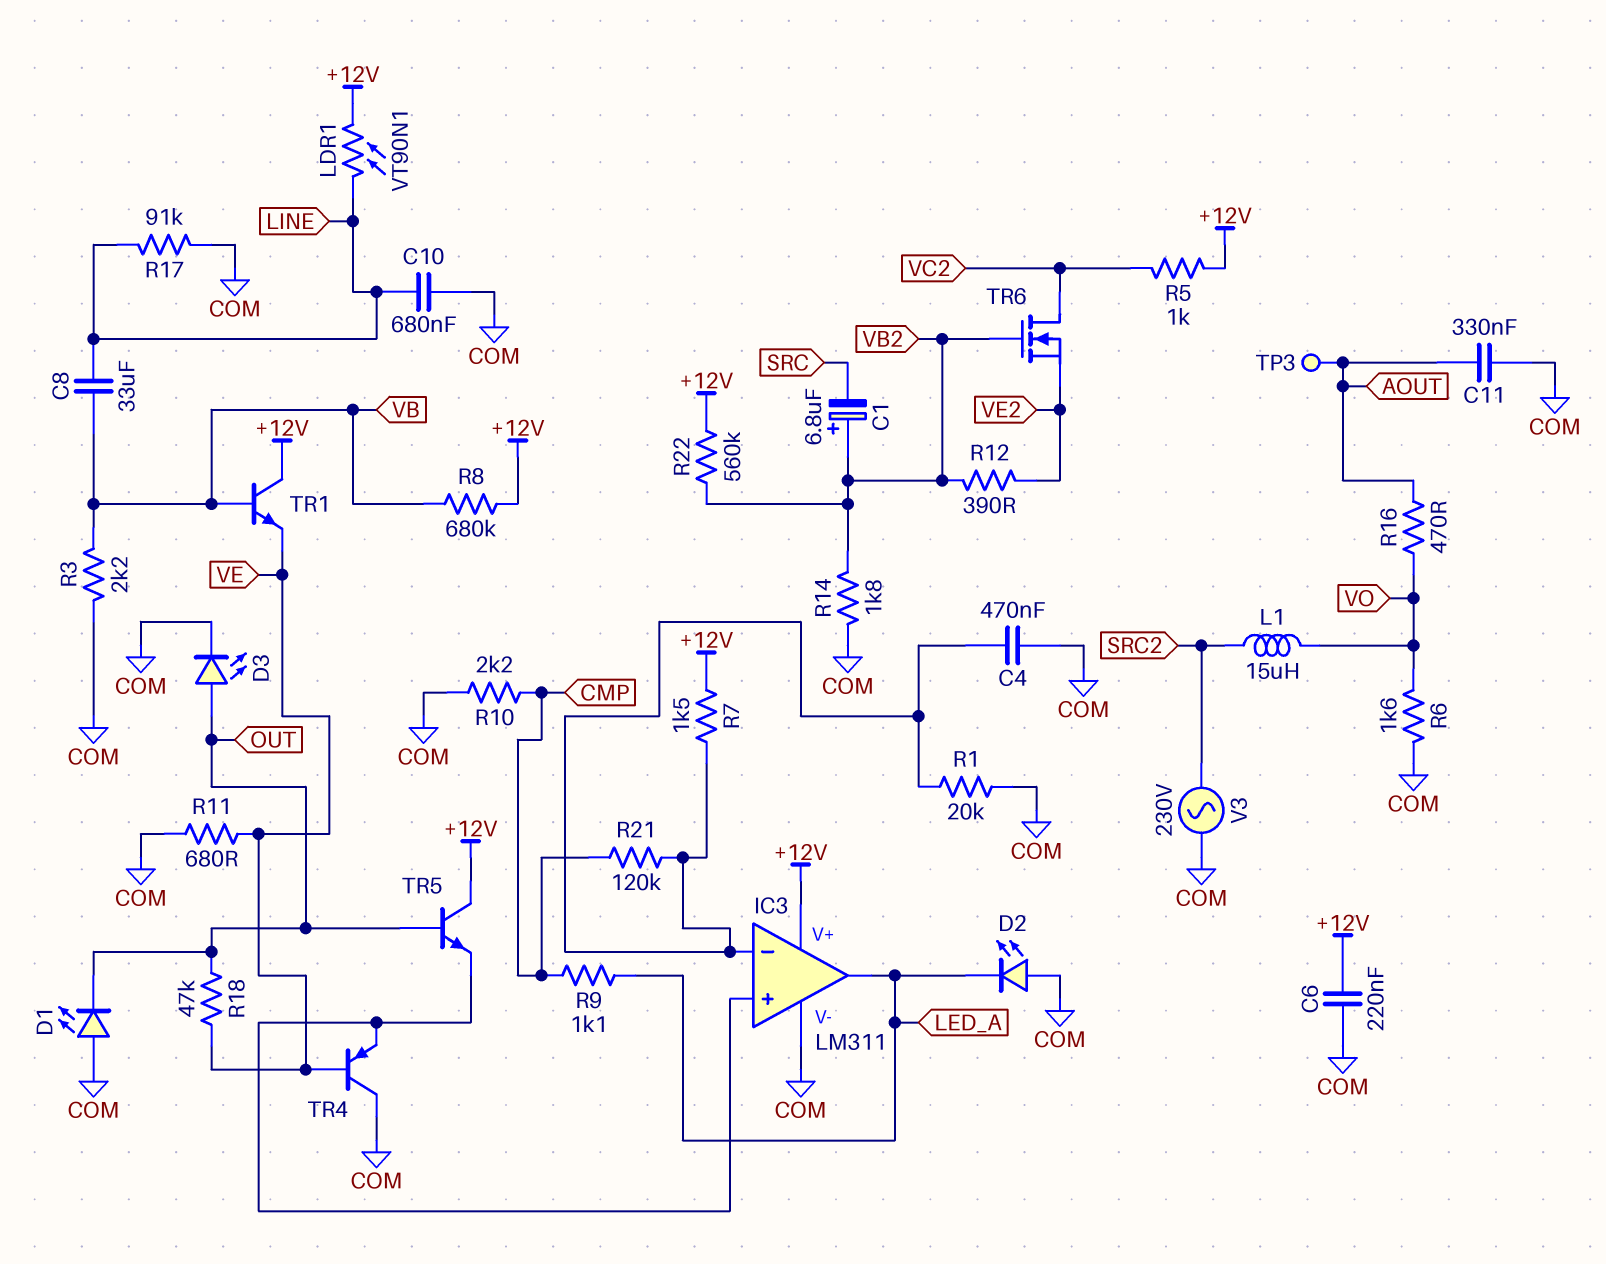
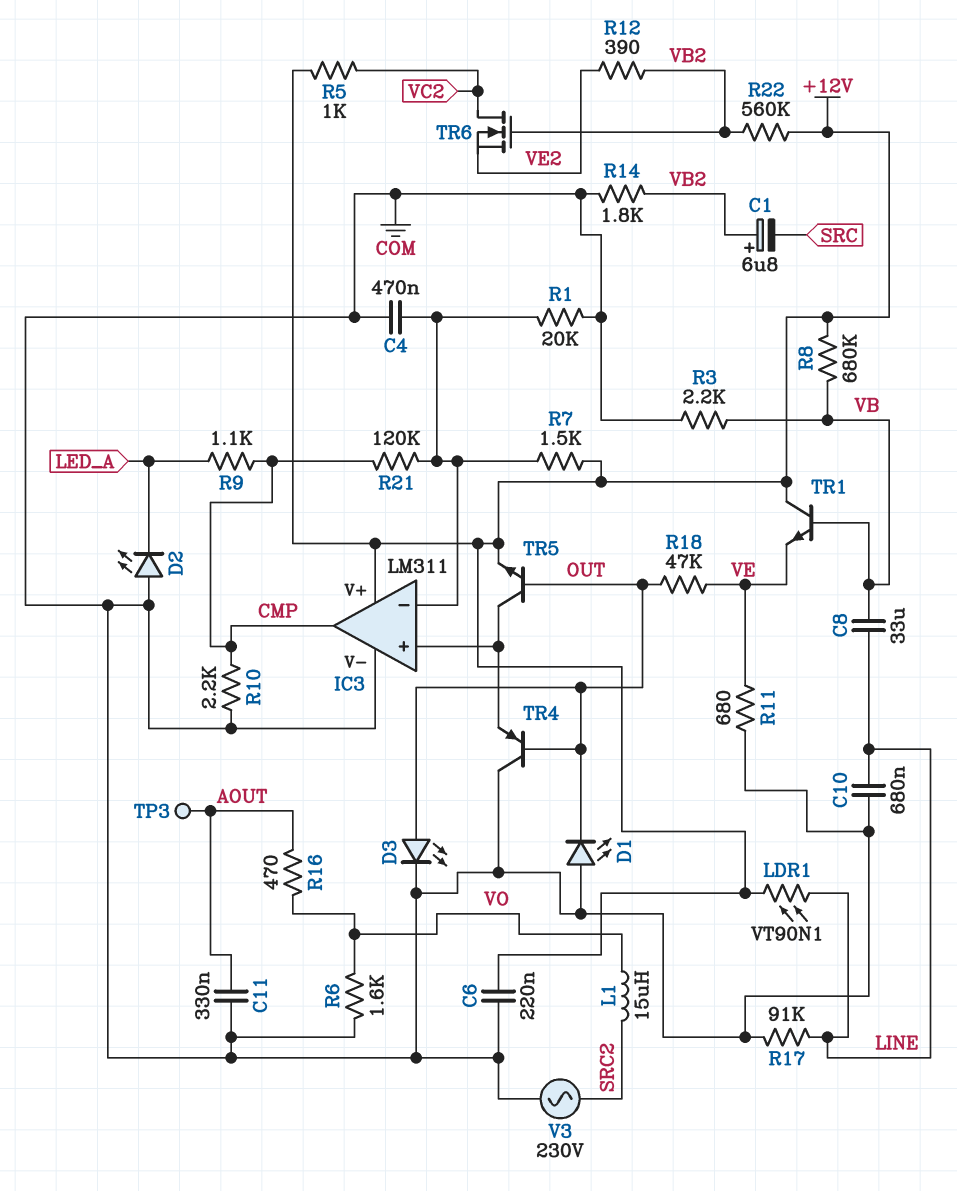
IC3 pin out: LED_A -> CMP
TR4: PNP (B VE, C COM, E IC3/in+) -> PNP (B OUT, C COM, E IC3/in+)
TR5: NPN (B OUT, C +12V, E IC3/in+) -> NPN (B OUT, C IC3/in+, E +12V)

